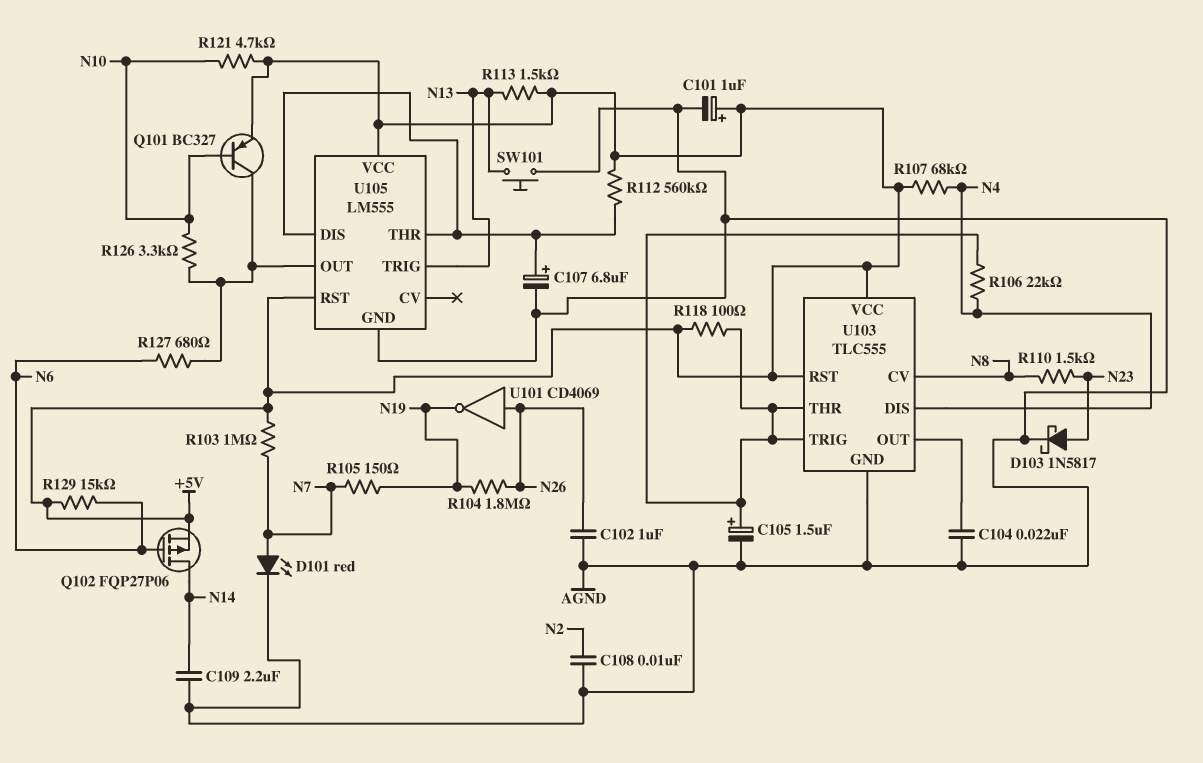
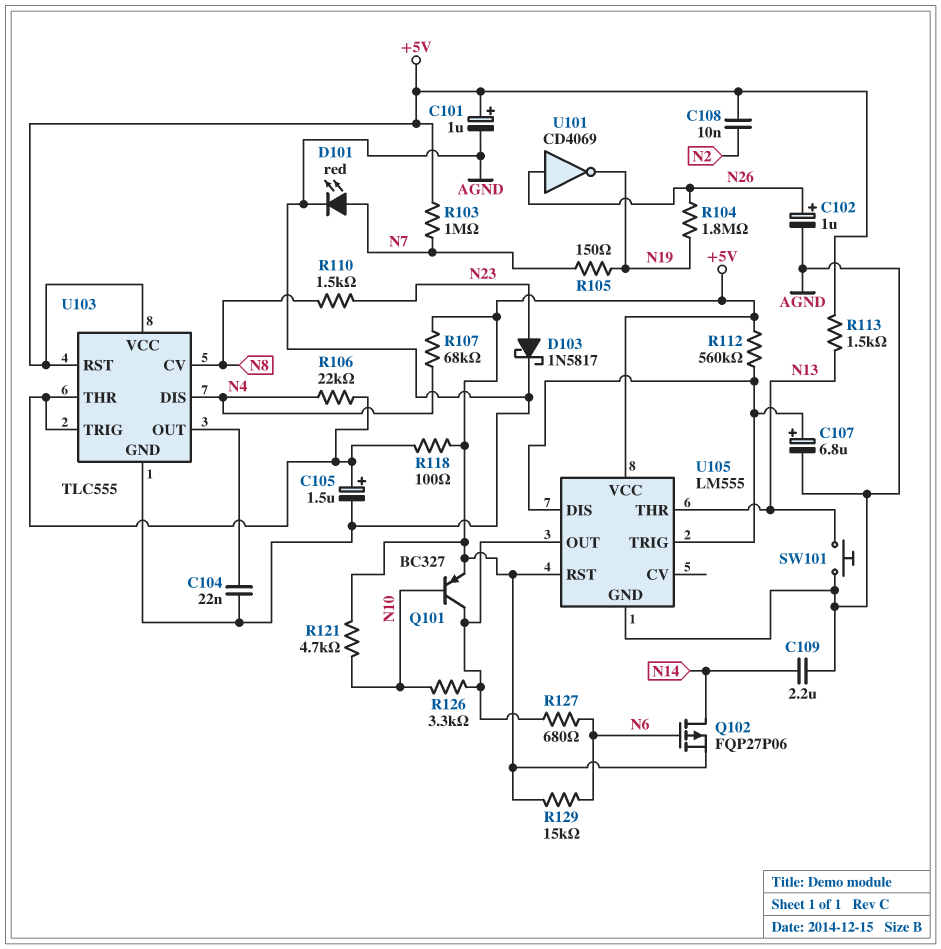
C102: 1uF (AGND, N26) -> 1uF (plus N26, minus AGND)
C108: 10nF (AGND, N2) -> 10nF (+5V, N2)
U105 pin THR: U105/DIS -> N13
U105 pin TRIG: N13 -> U105/DIS

